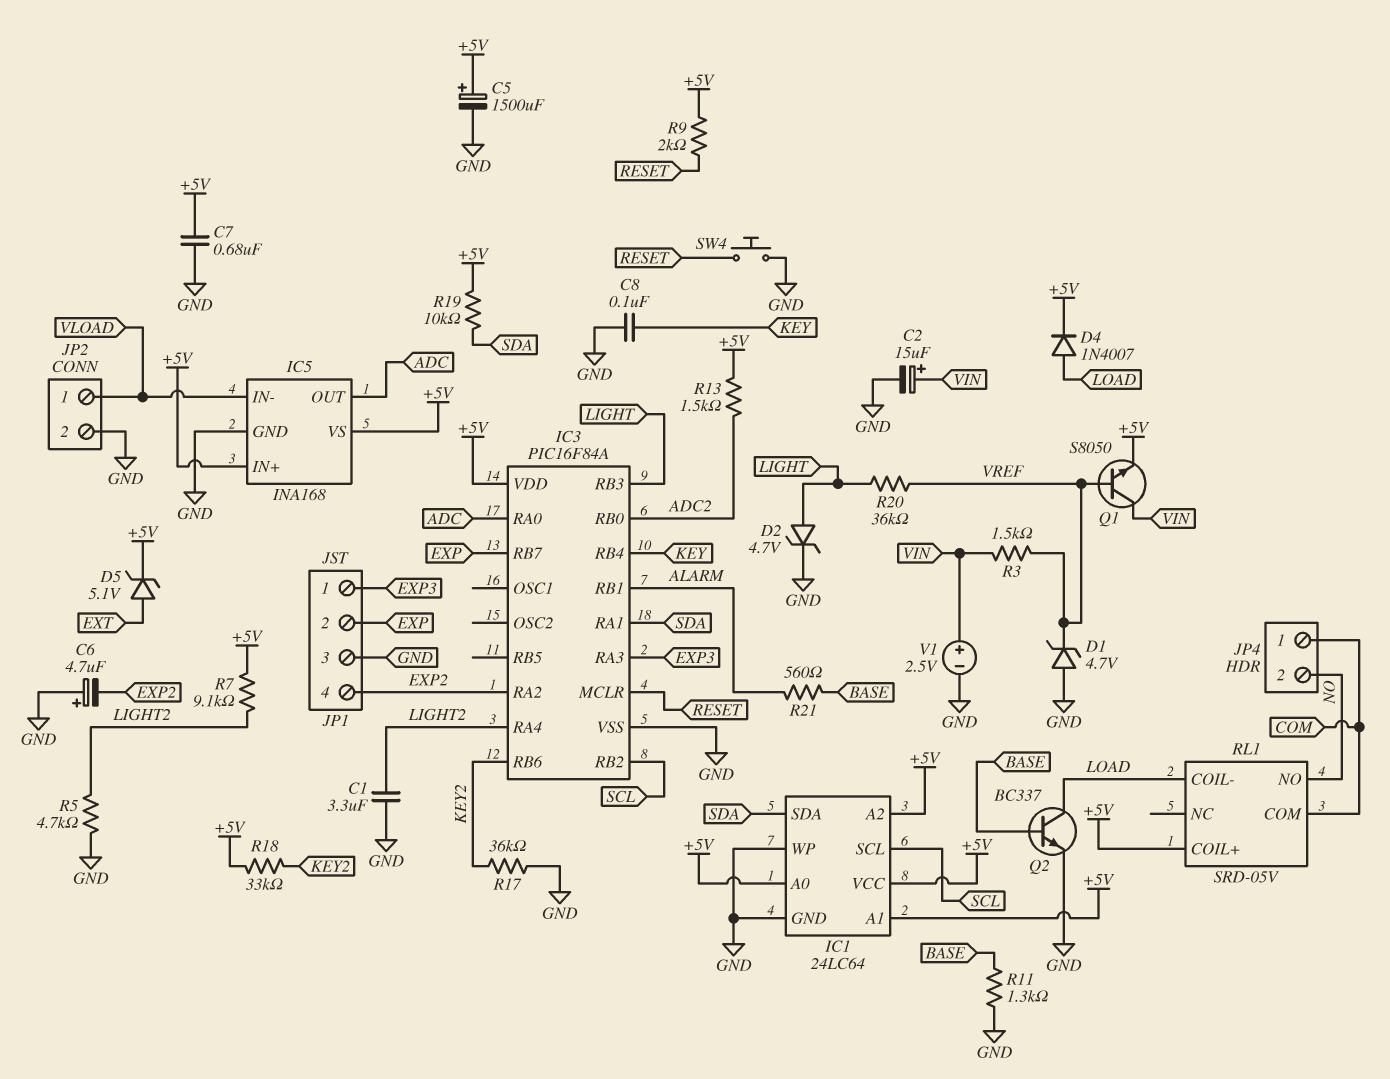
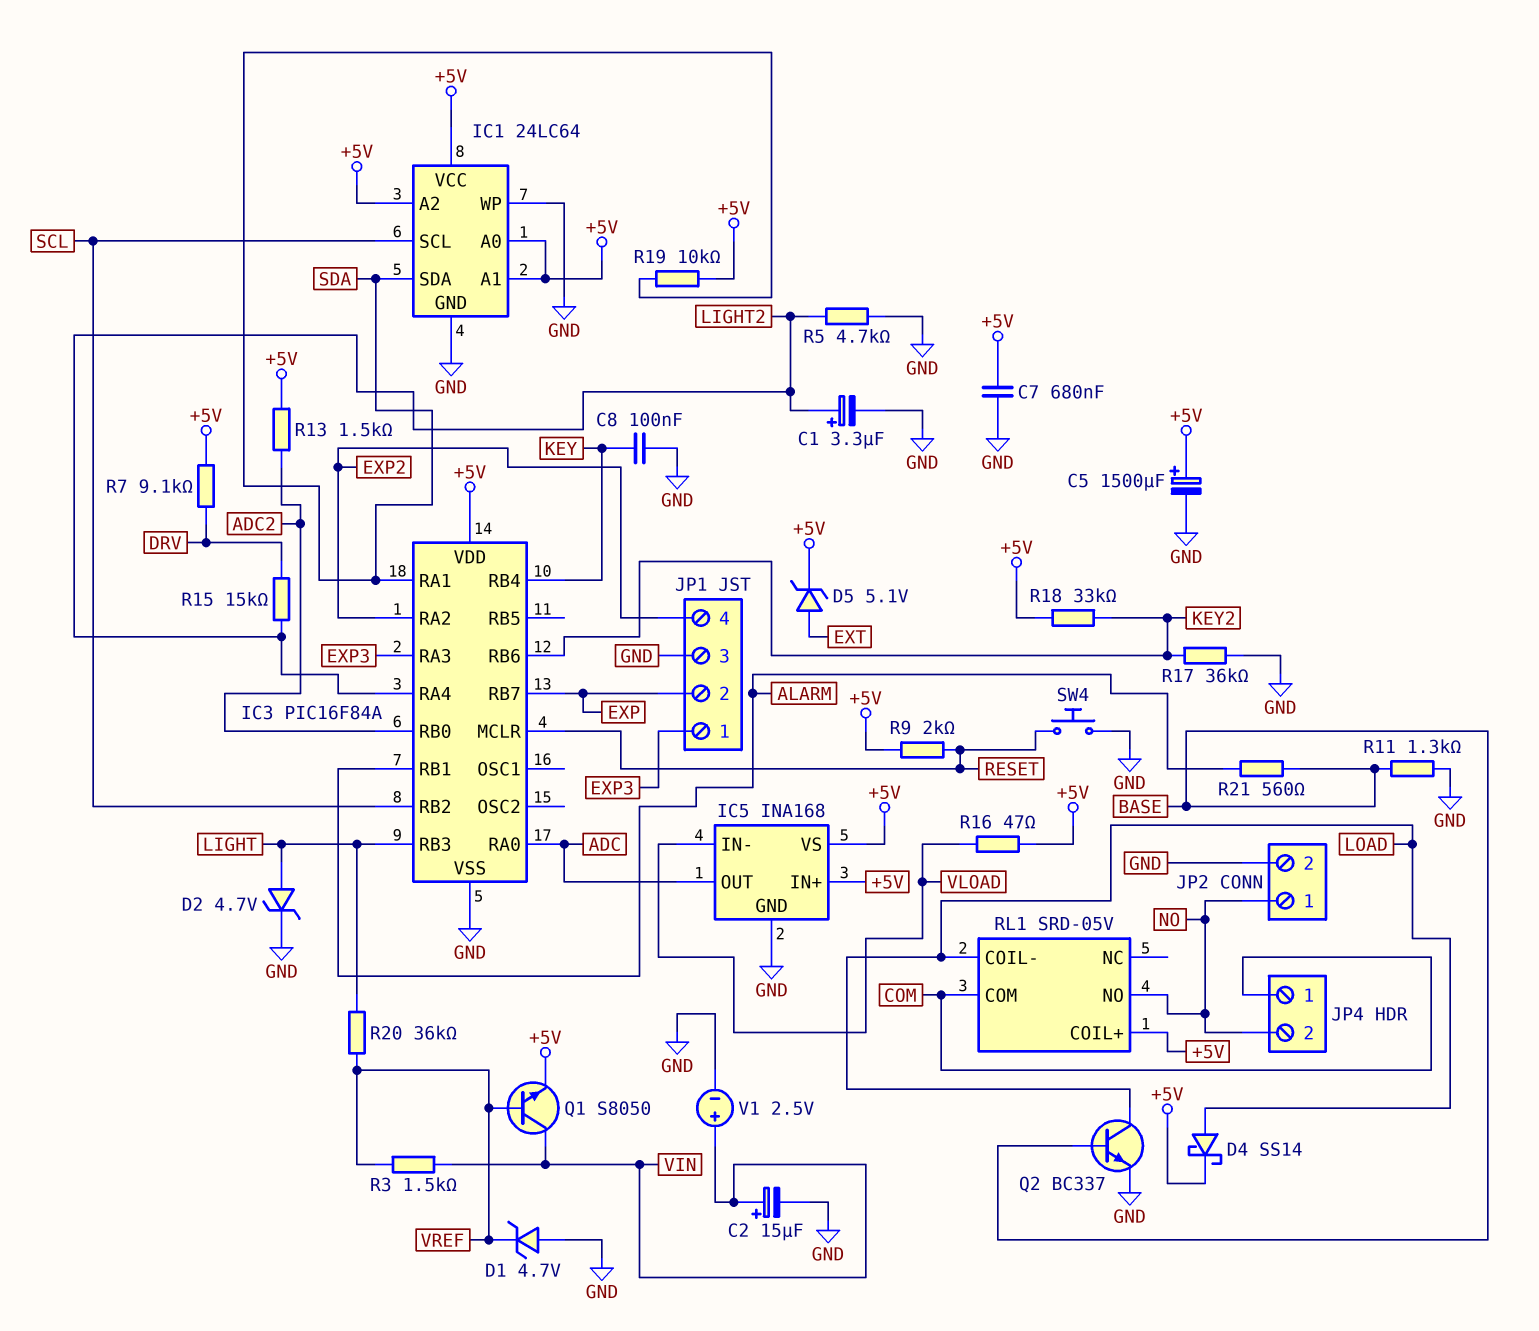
C1: 3.3uF (GND, LIGHT2) -> 3.3uF (plus LIGHT2, minus GND)
C6: 4.7uF (plus GND, minus EXP2) -> none
D4: diode 1N4007 (A LOAD, K +5V) -> schottky SS14 (A LOAD, K +5V)
JP2 pin 1: VLOAD -> NO
R7: 9.1k (+5V, LIGHT2) -> 9.1k (+5V, DRV)
R15: none -> 15k (DRV, LIGHT2)
R16: none -> 47 (+5V, VLOAD)

